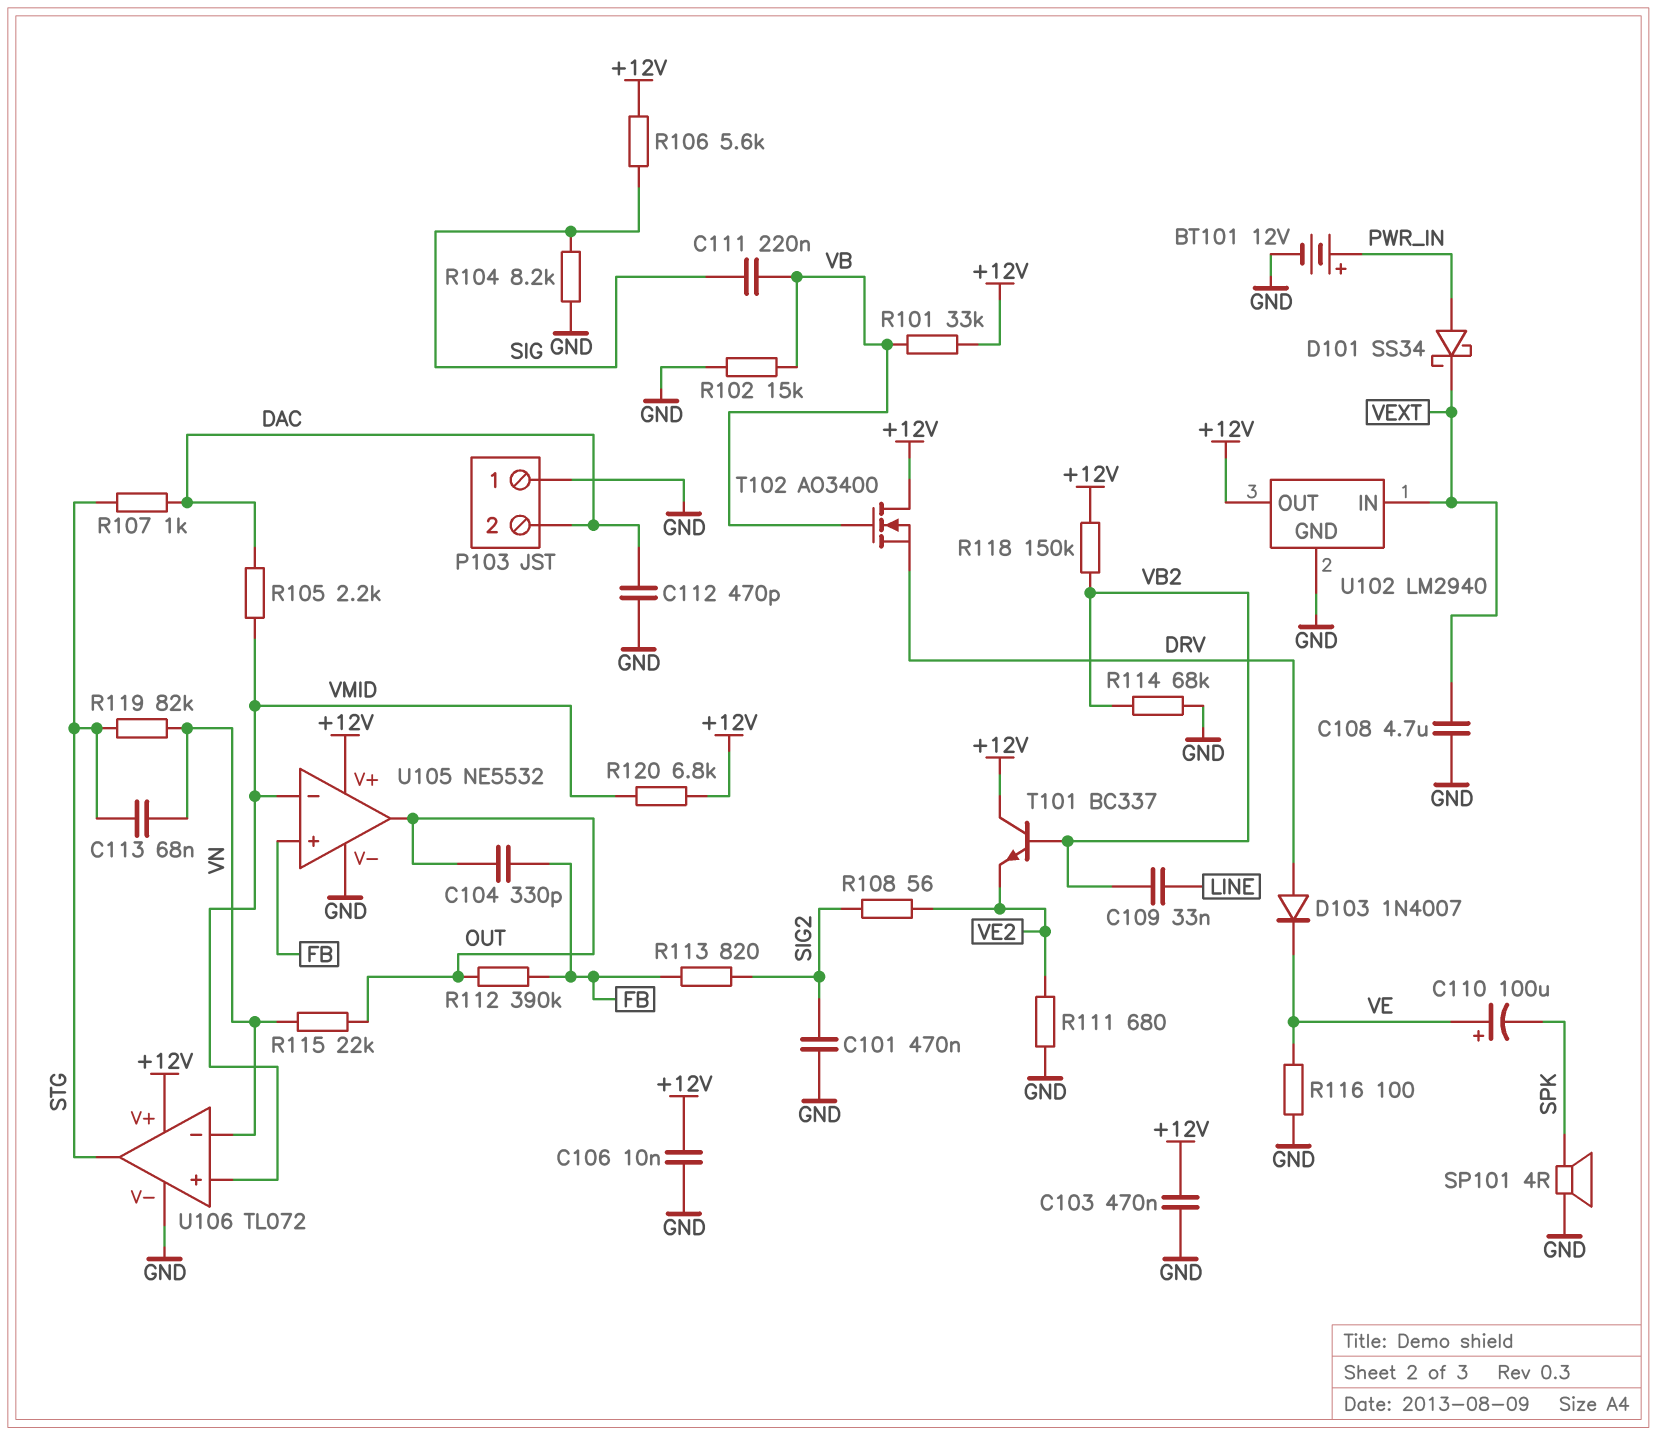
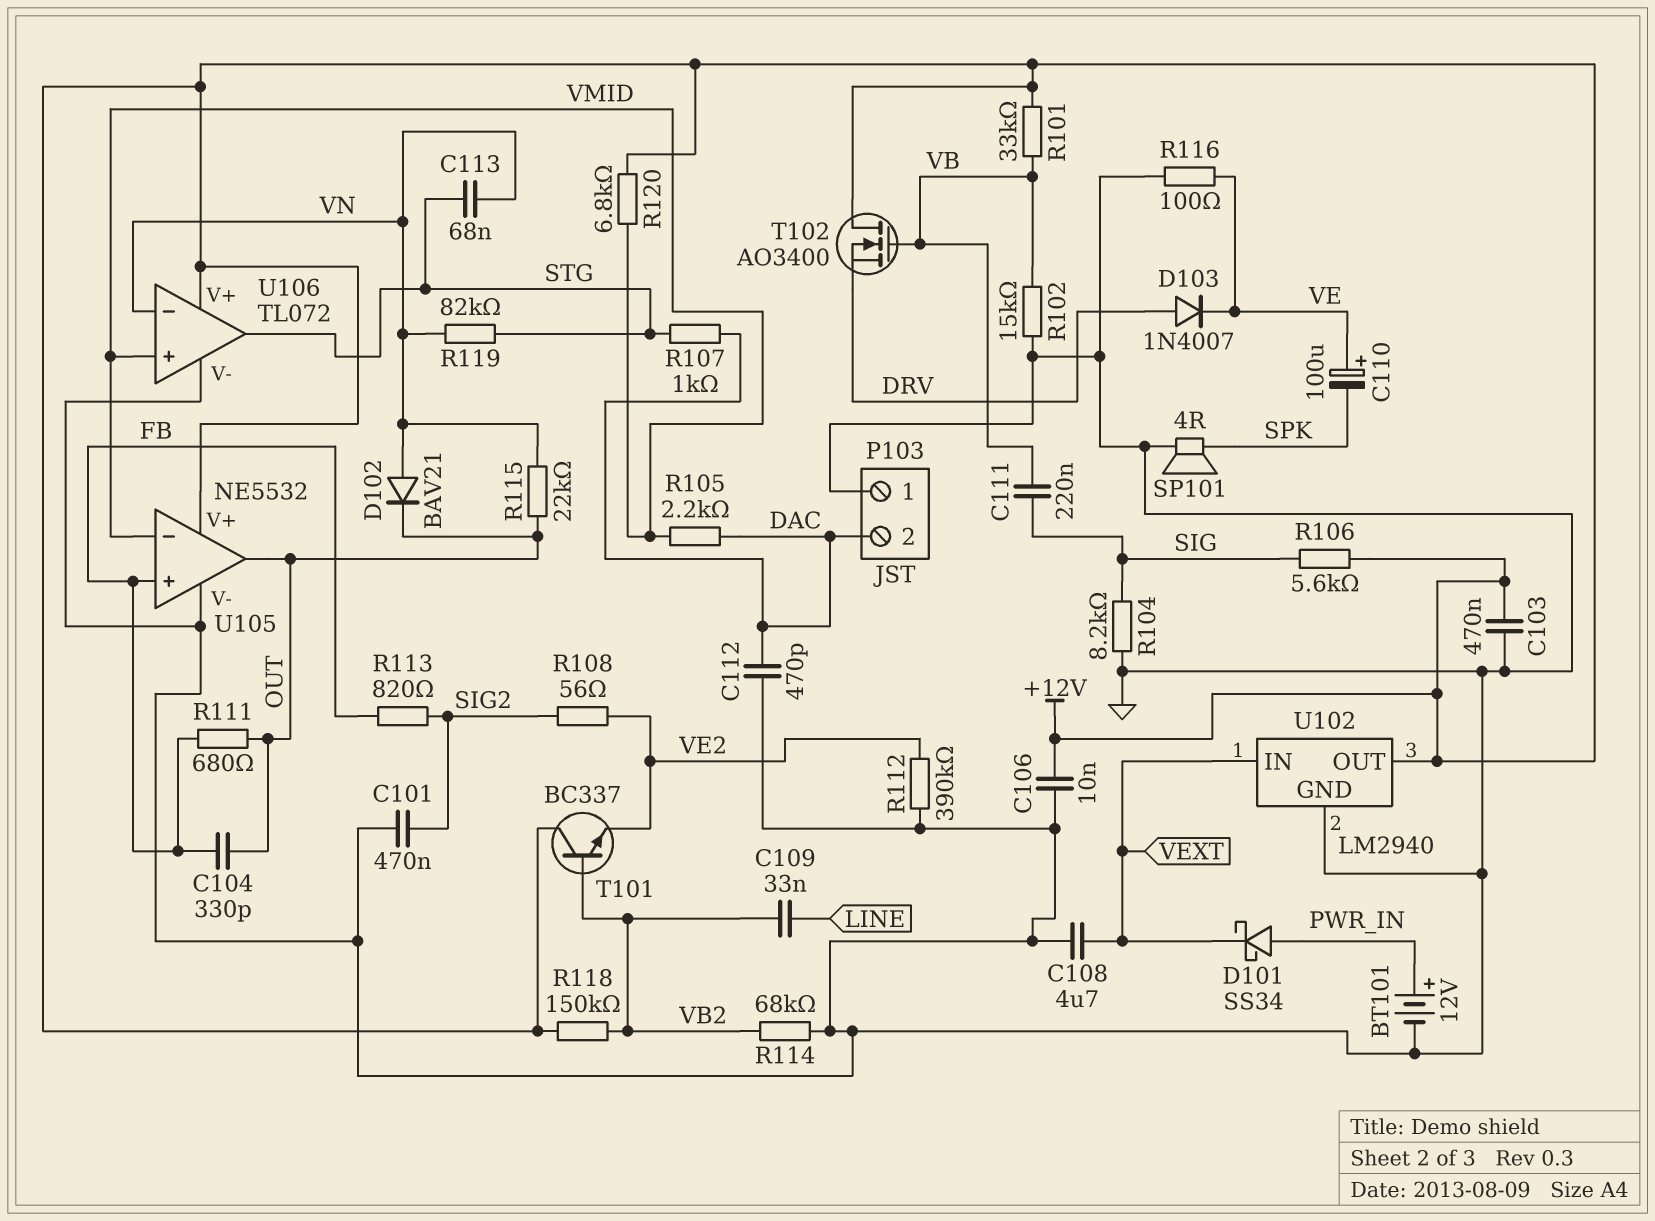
D102: none -> diode BAV21 (A VN, K OUT)
R111: 680 (GND, VE2) -> 680 (FB, OUT)
R112: 390k (FB, OUT) -> 390k (GND, VE2)

